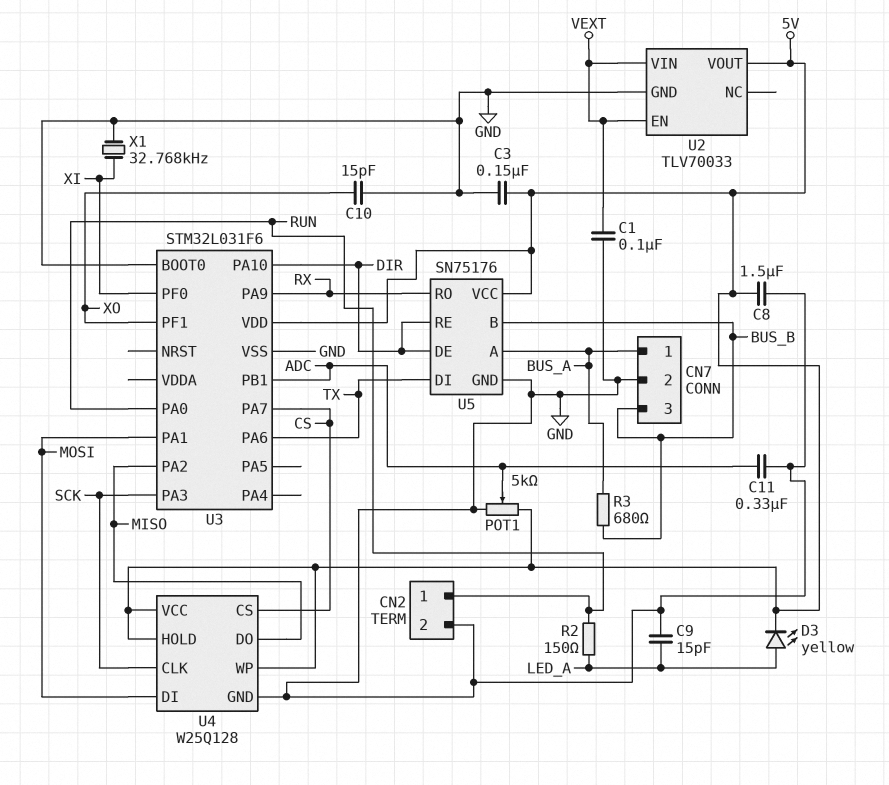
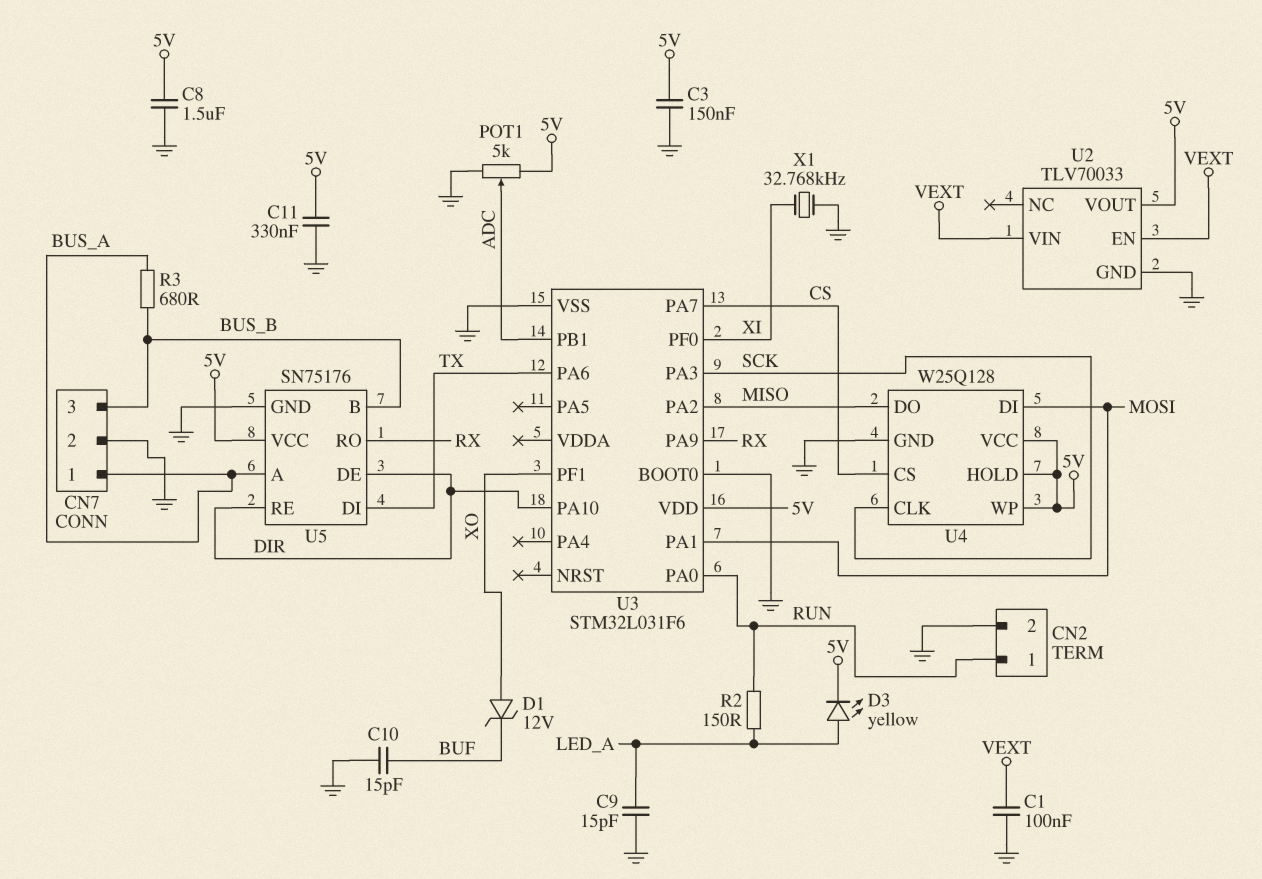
C10: 15pF (GND, XO) -> 15pF (BUF, GND)
C11: 330nF (ADC, GND) -> 330nF (5V, GND)
D1: none -> zener 12V (A XO, K BUF)

